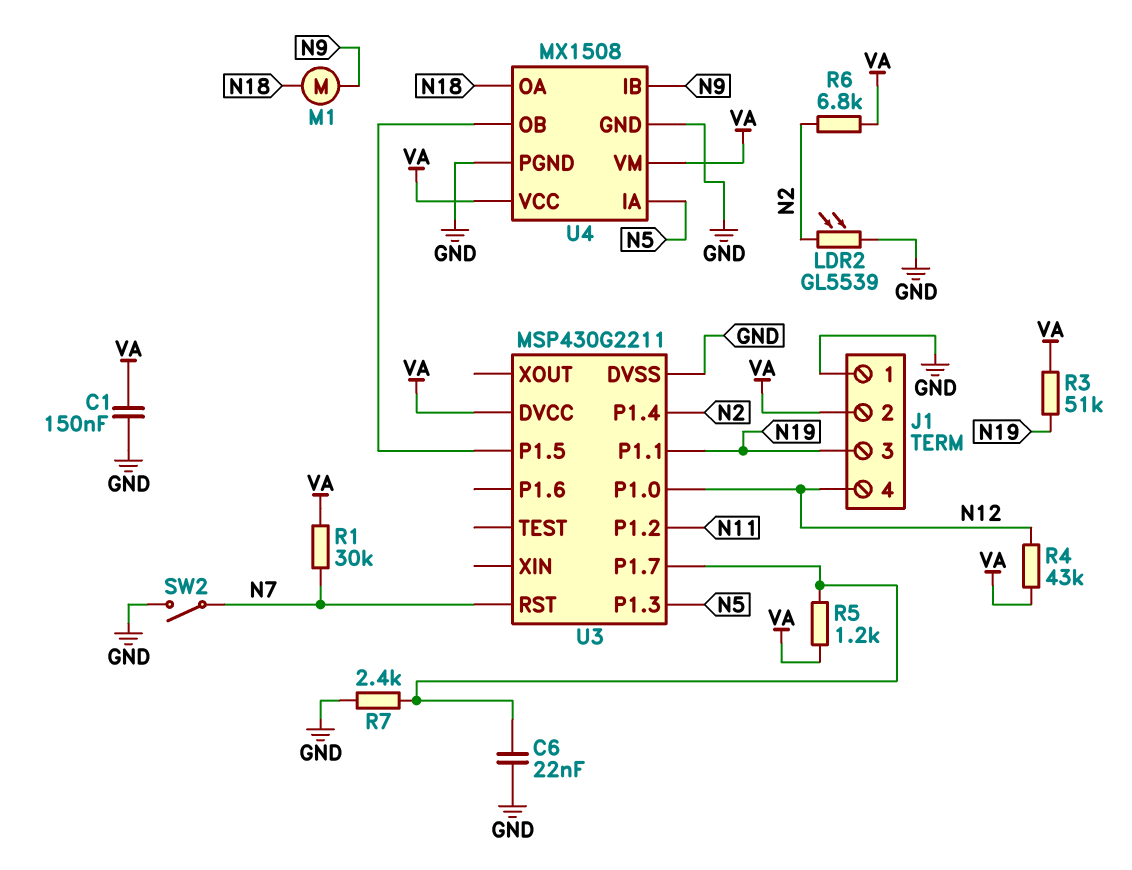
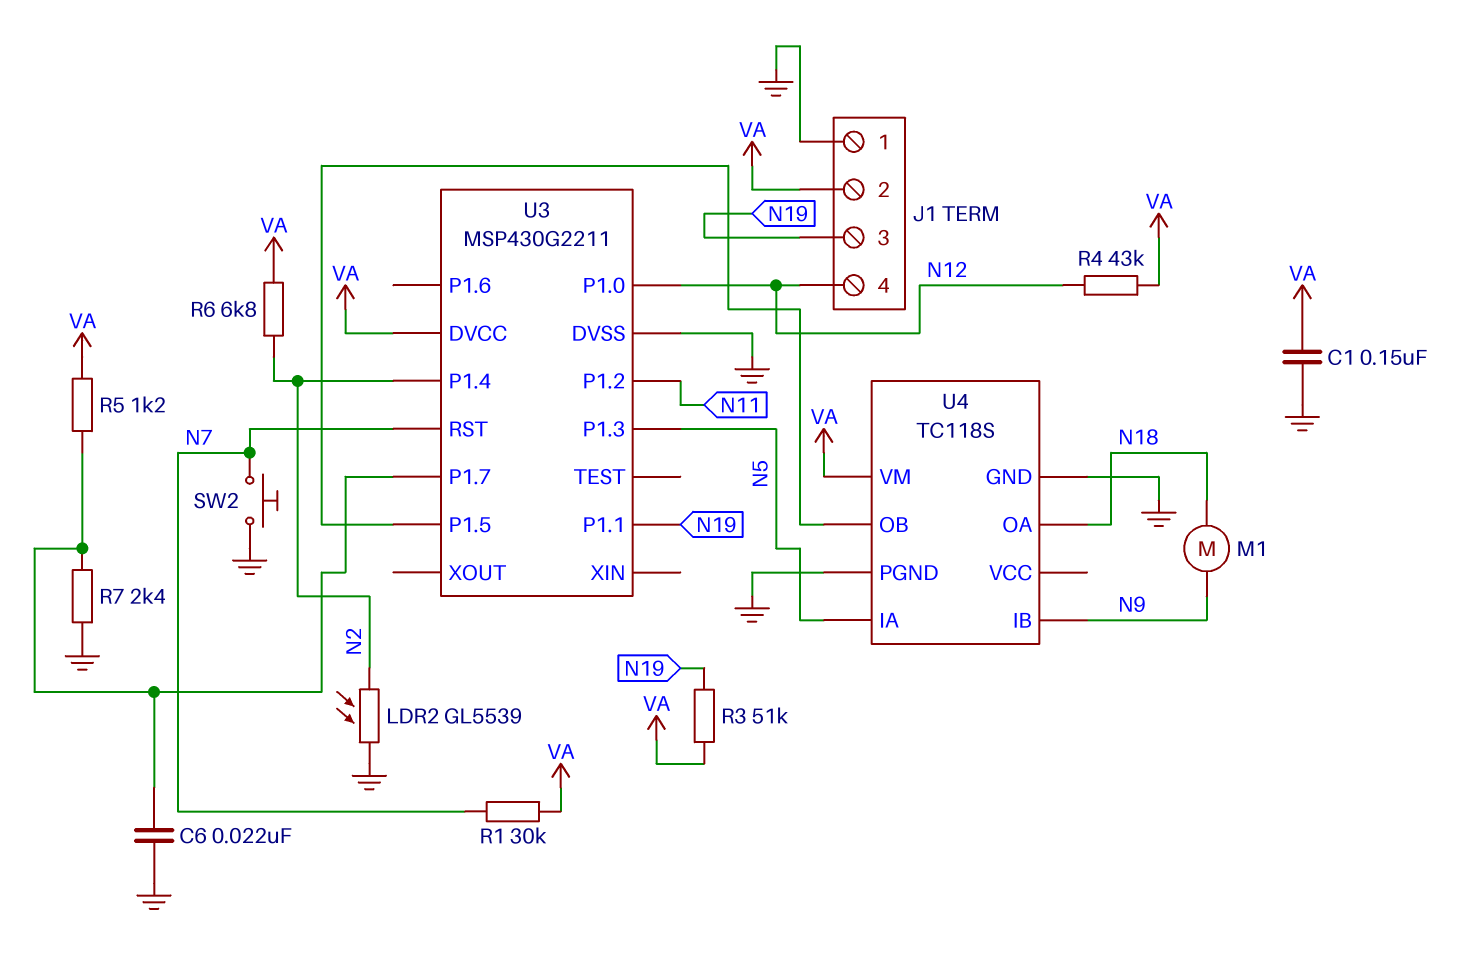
SW2: switch (GND, N7) -> button (GND, N7)
U4: MX1508 -> TC118S
U4 pin VCC: VA -> none

